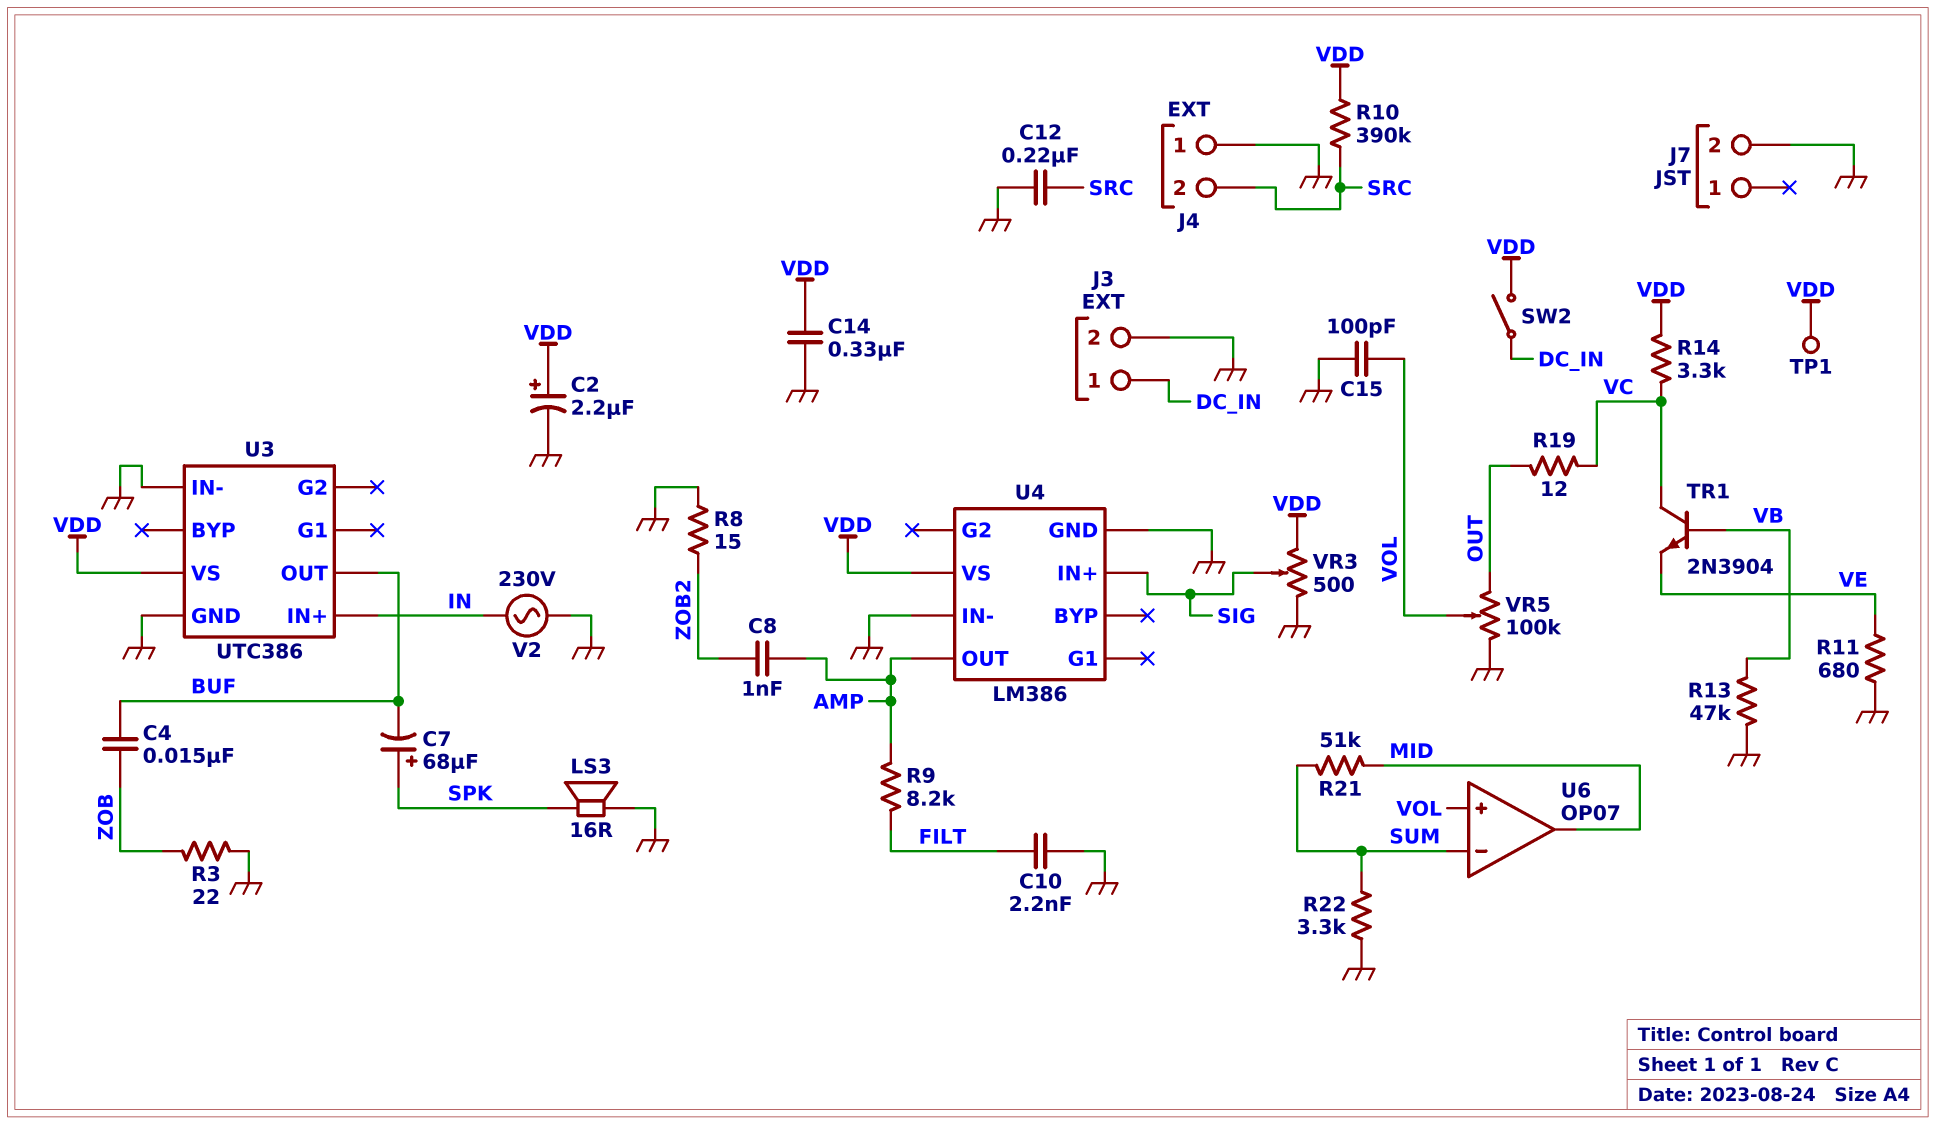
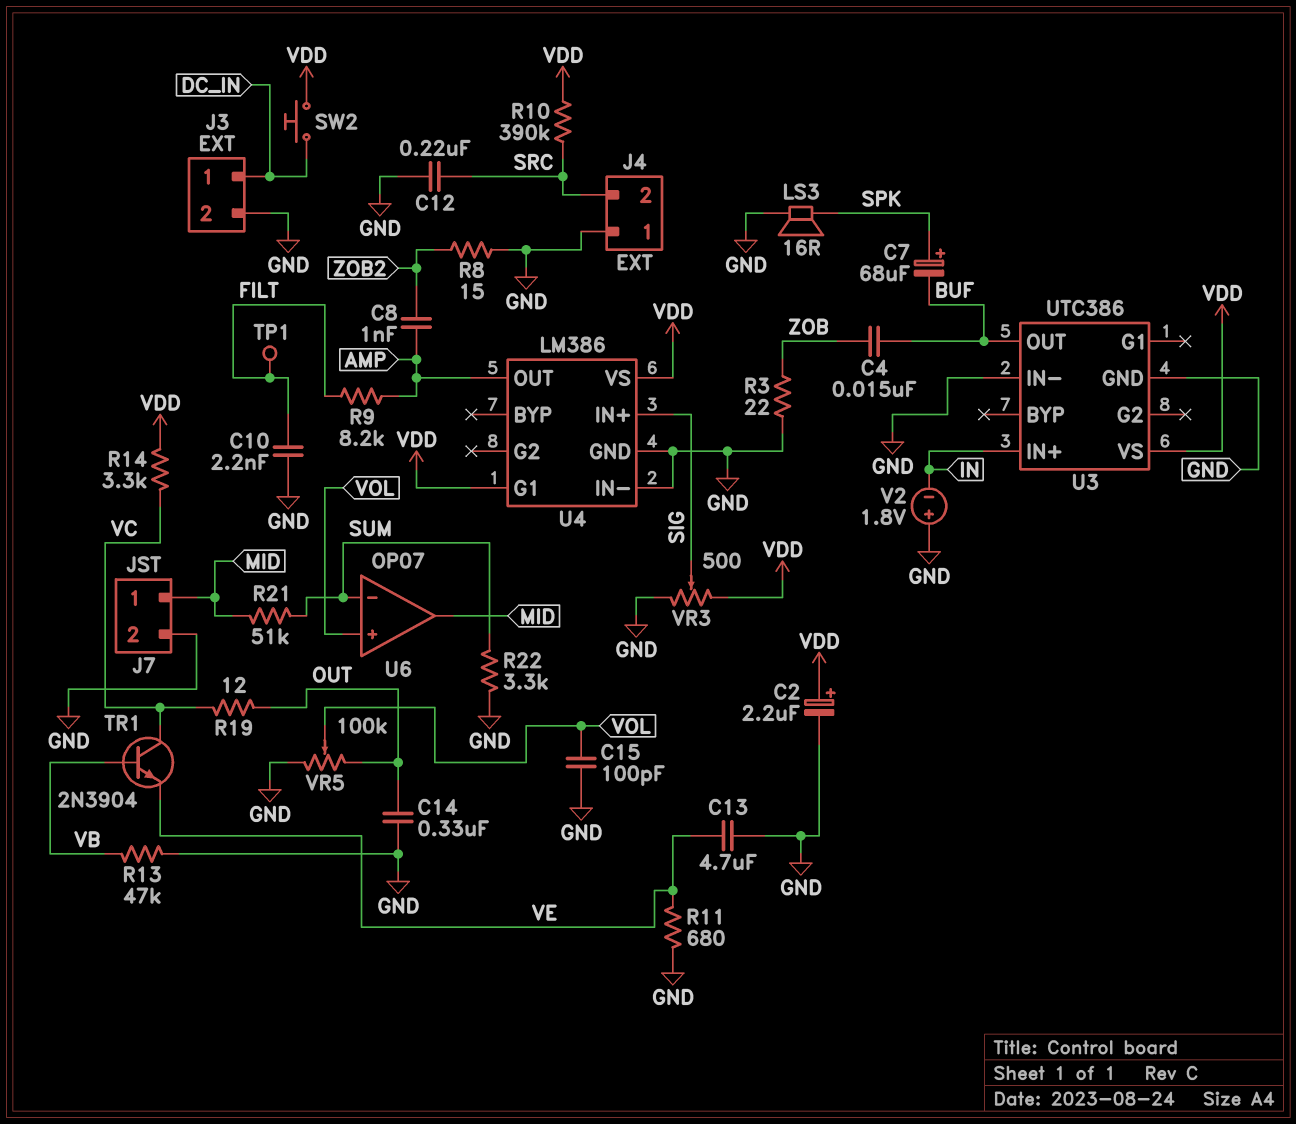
C13: none -> 4.7uF (GND, VE)
C14: 330nF (GND, VDD) -> 330nF (GND, OUT)
J7 pin 1: none -> MID
SW2: switch (DC_IN, VDD) -> button (DC_IN, VDD)
TP1: test point (VDD) -> test point (FILT)
U4 pin G1: none -> VDD
V2: AC 230V (GND, IN) -> 1.8V (plus GND, minus IN)

